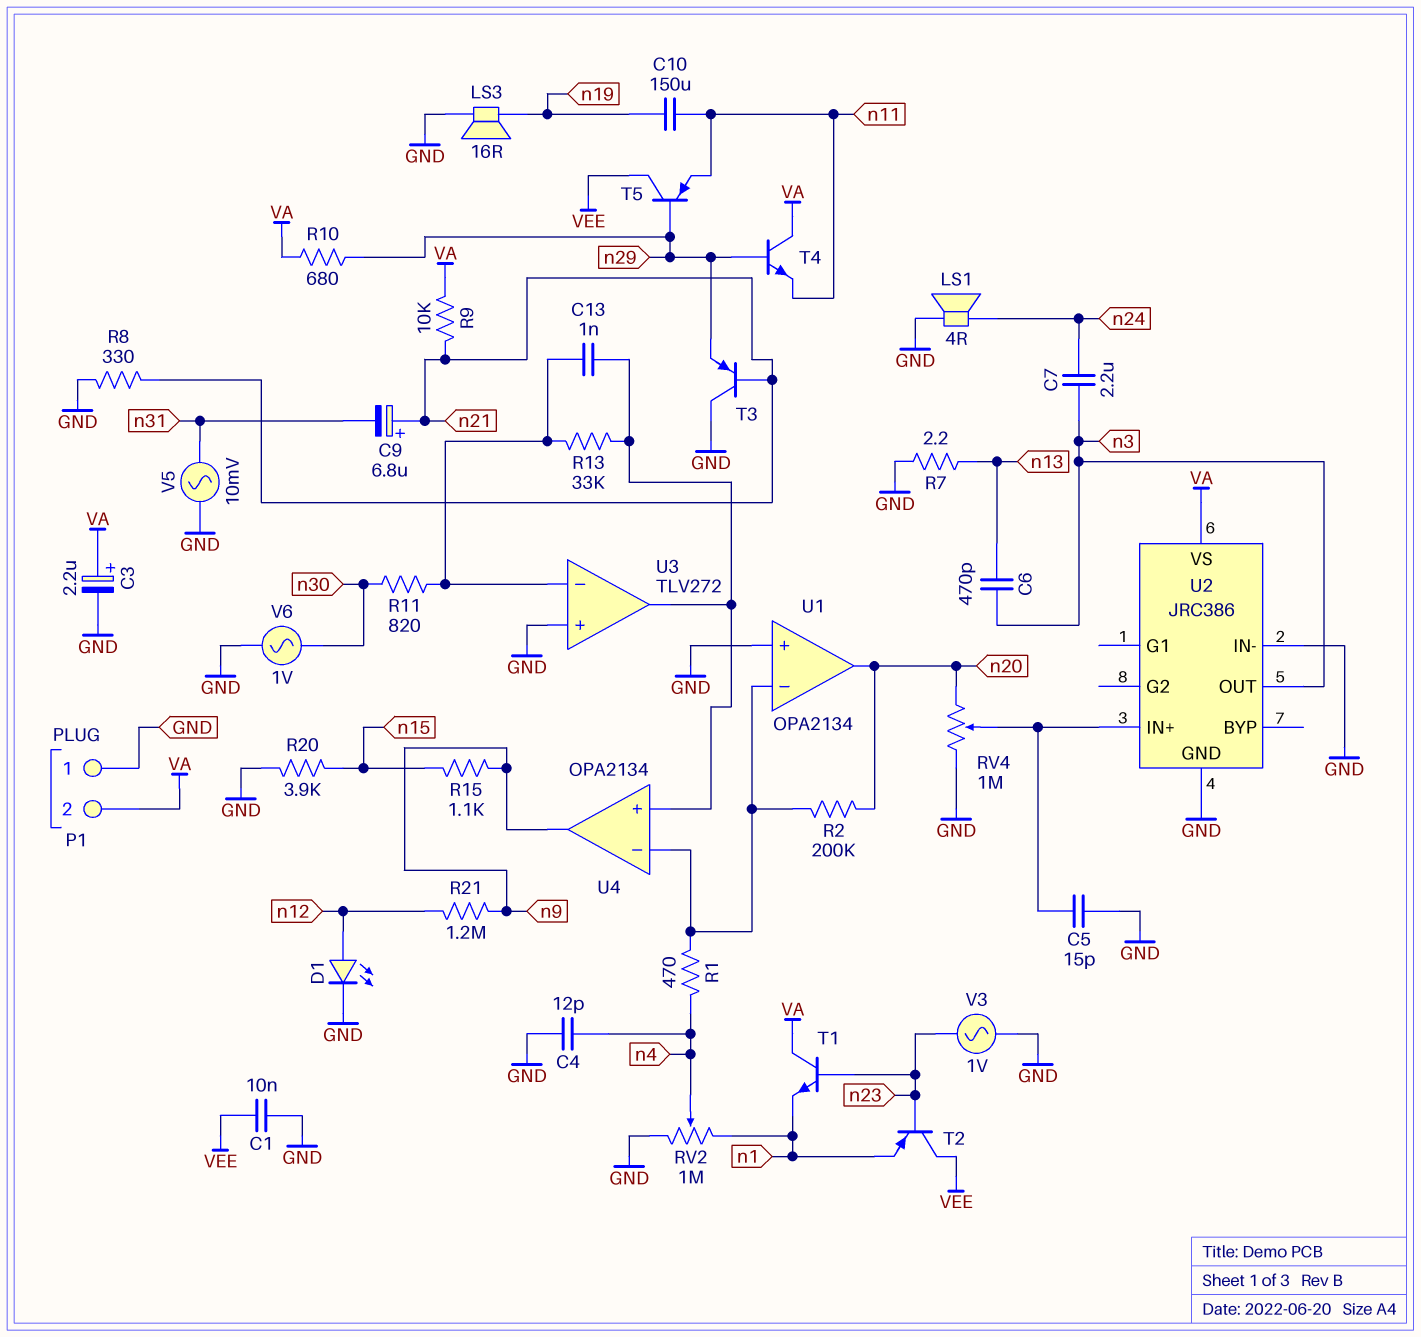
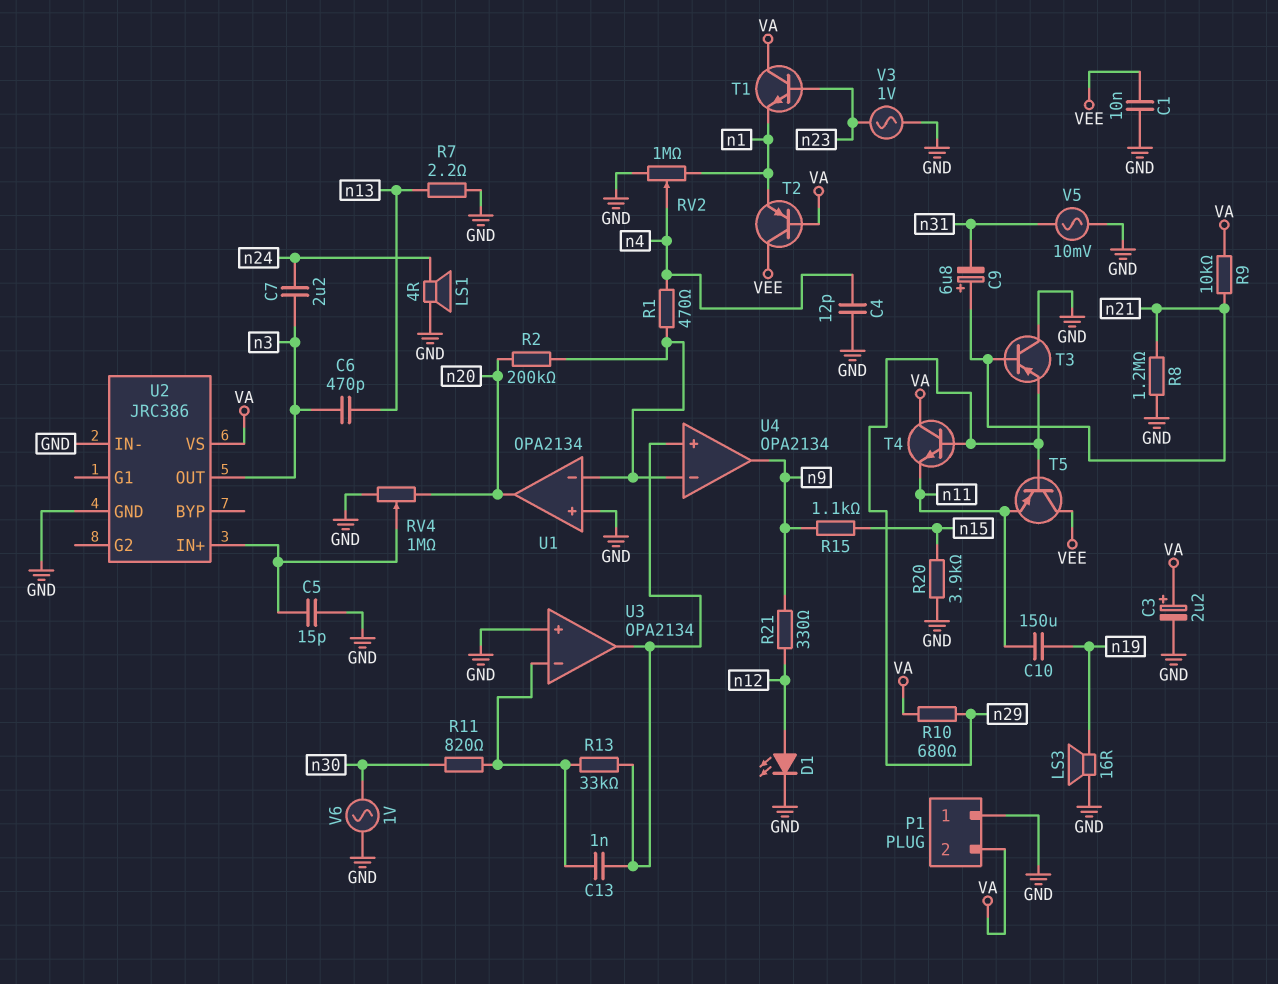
R8: 330 (GND, n21) -> 1.2M (GND, n21)
R21: 1.2M (n9, n12) -> 330 (n9, n12)
T2: PNP (B n23, C VEE, E n1) -> PNP (B VA, C VEE, E n1)
U3: TLV272 -> OPA2134

